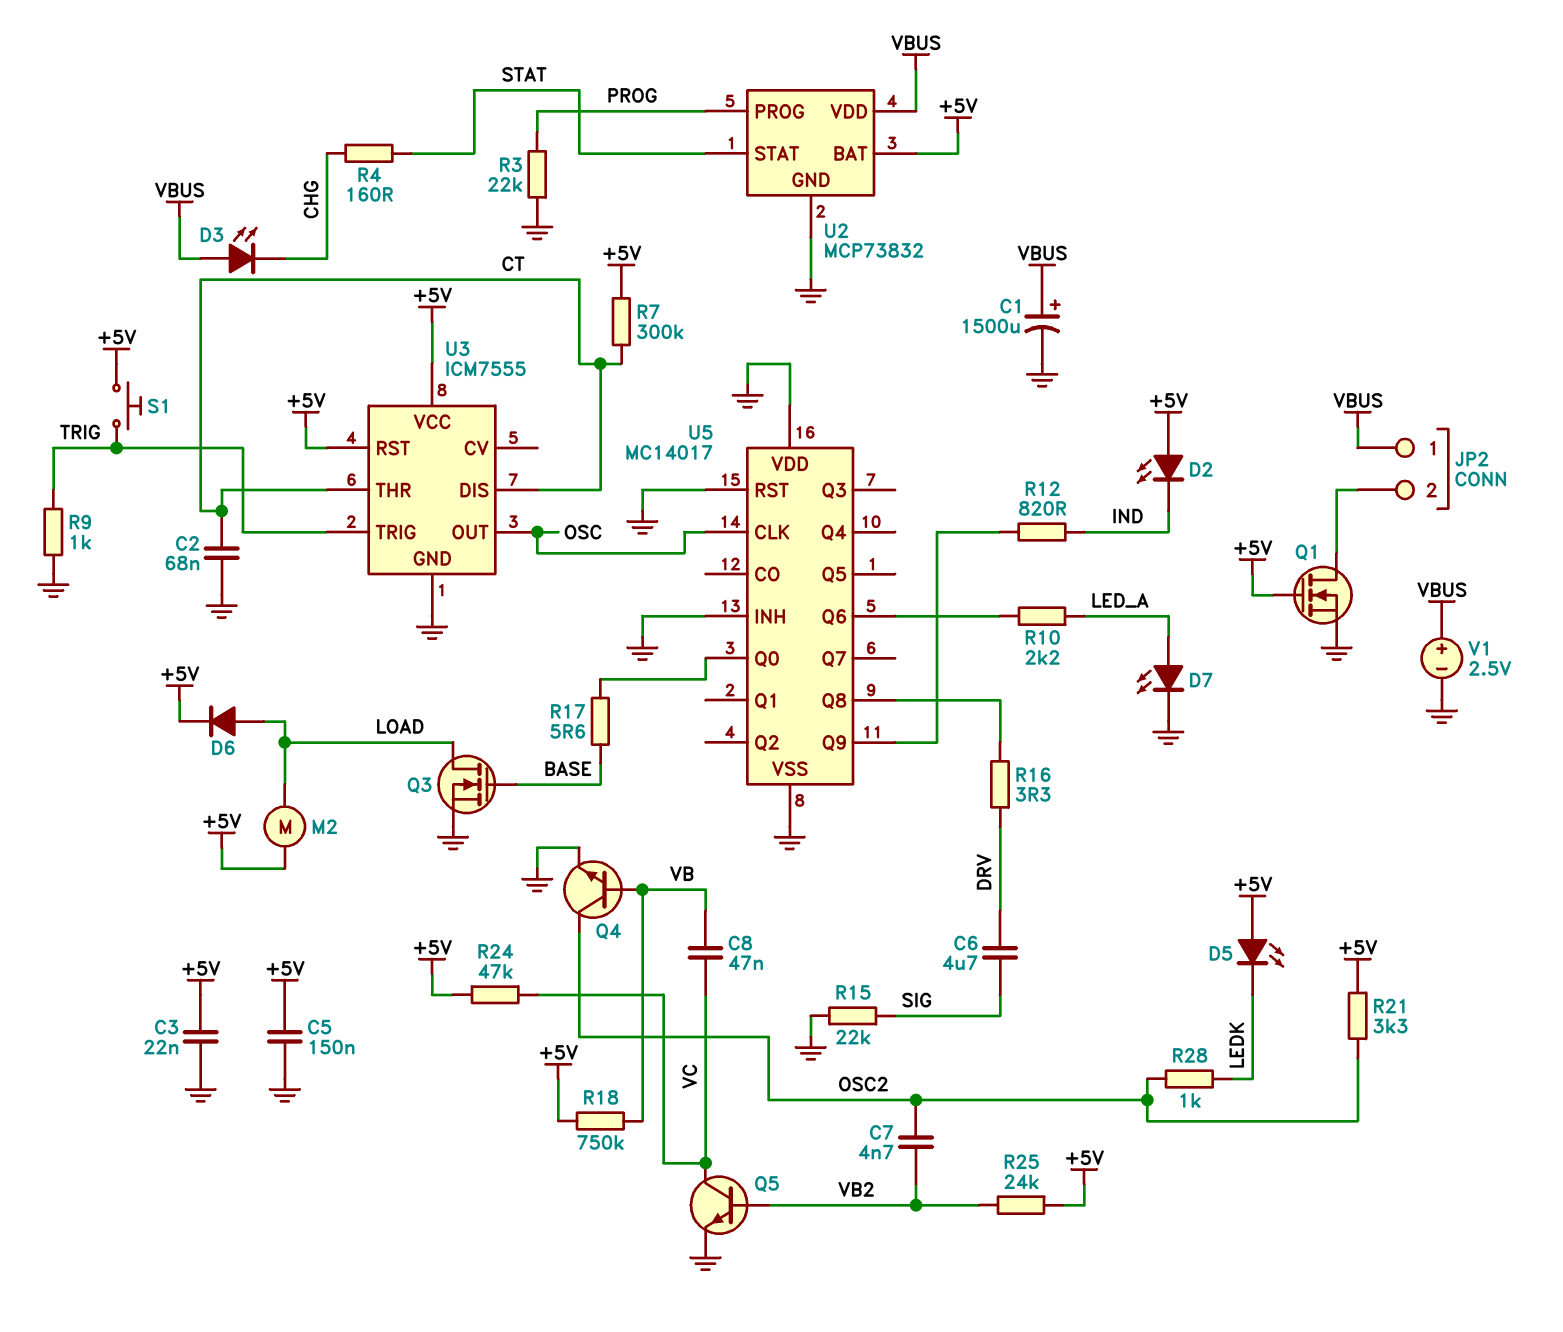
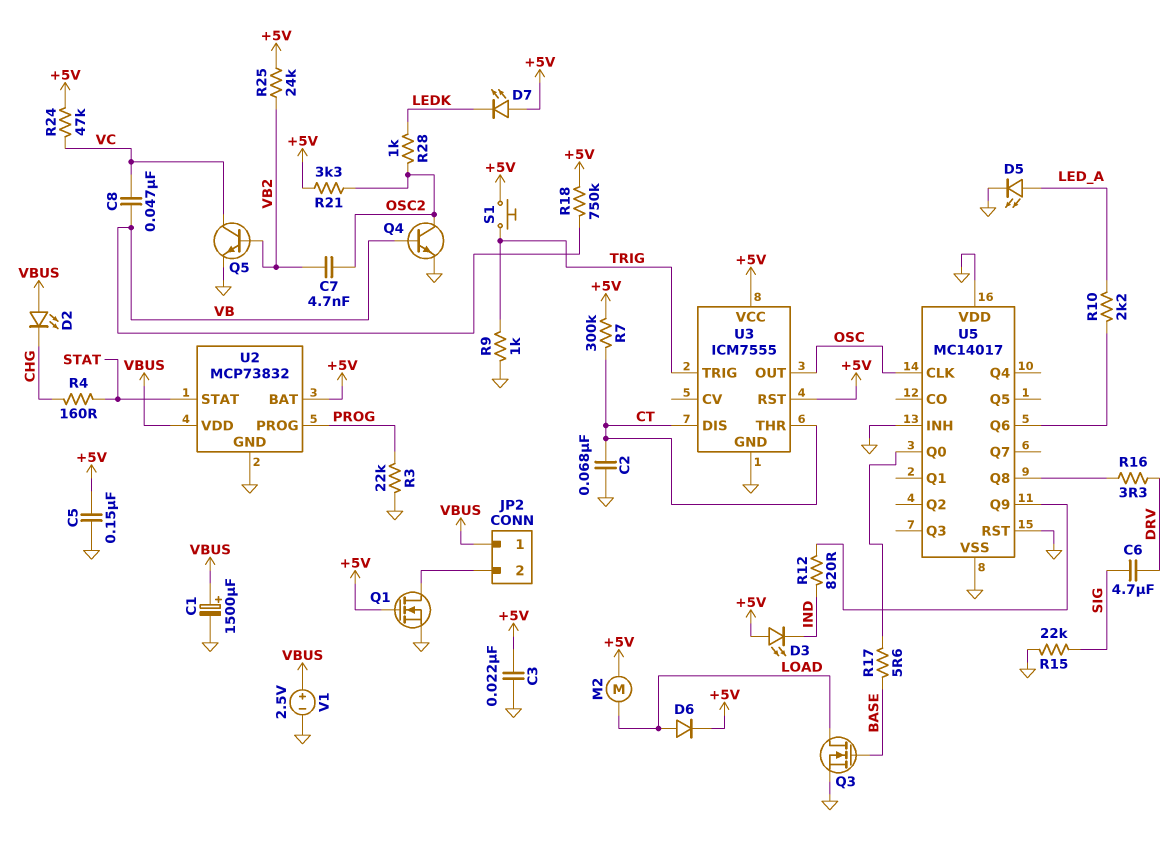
D2: LED (A +5V, K IND) -> LED (A VBUS, K CHG)
D3: LED (A VBUS, K CHG) -> LED (A +5V, K IND)
D5: LED (A +5V, K LEDK) -> LED (A LED_A, K GND)
D7: LED (A LED_A, K GND) -> LED (A +5V, K LEDK)

